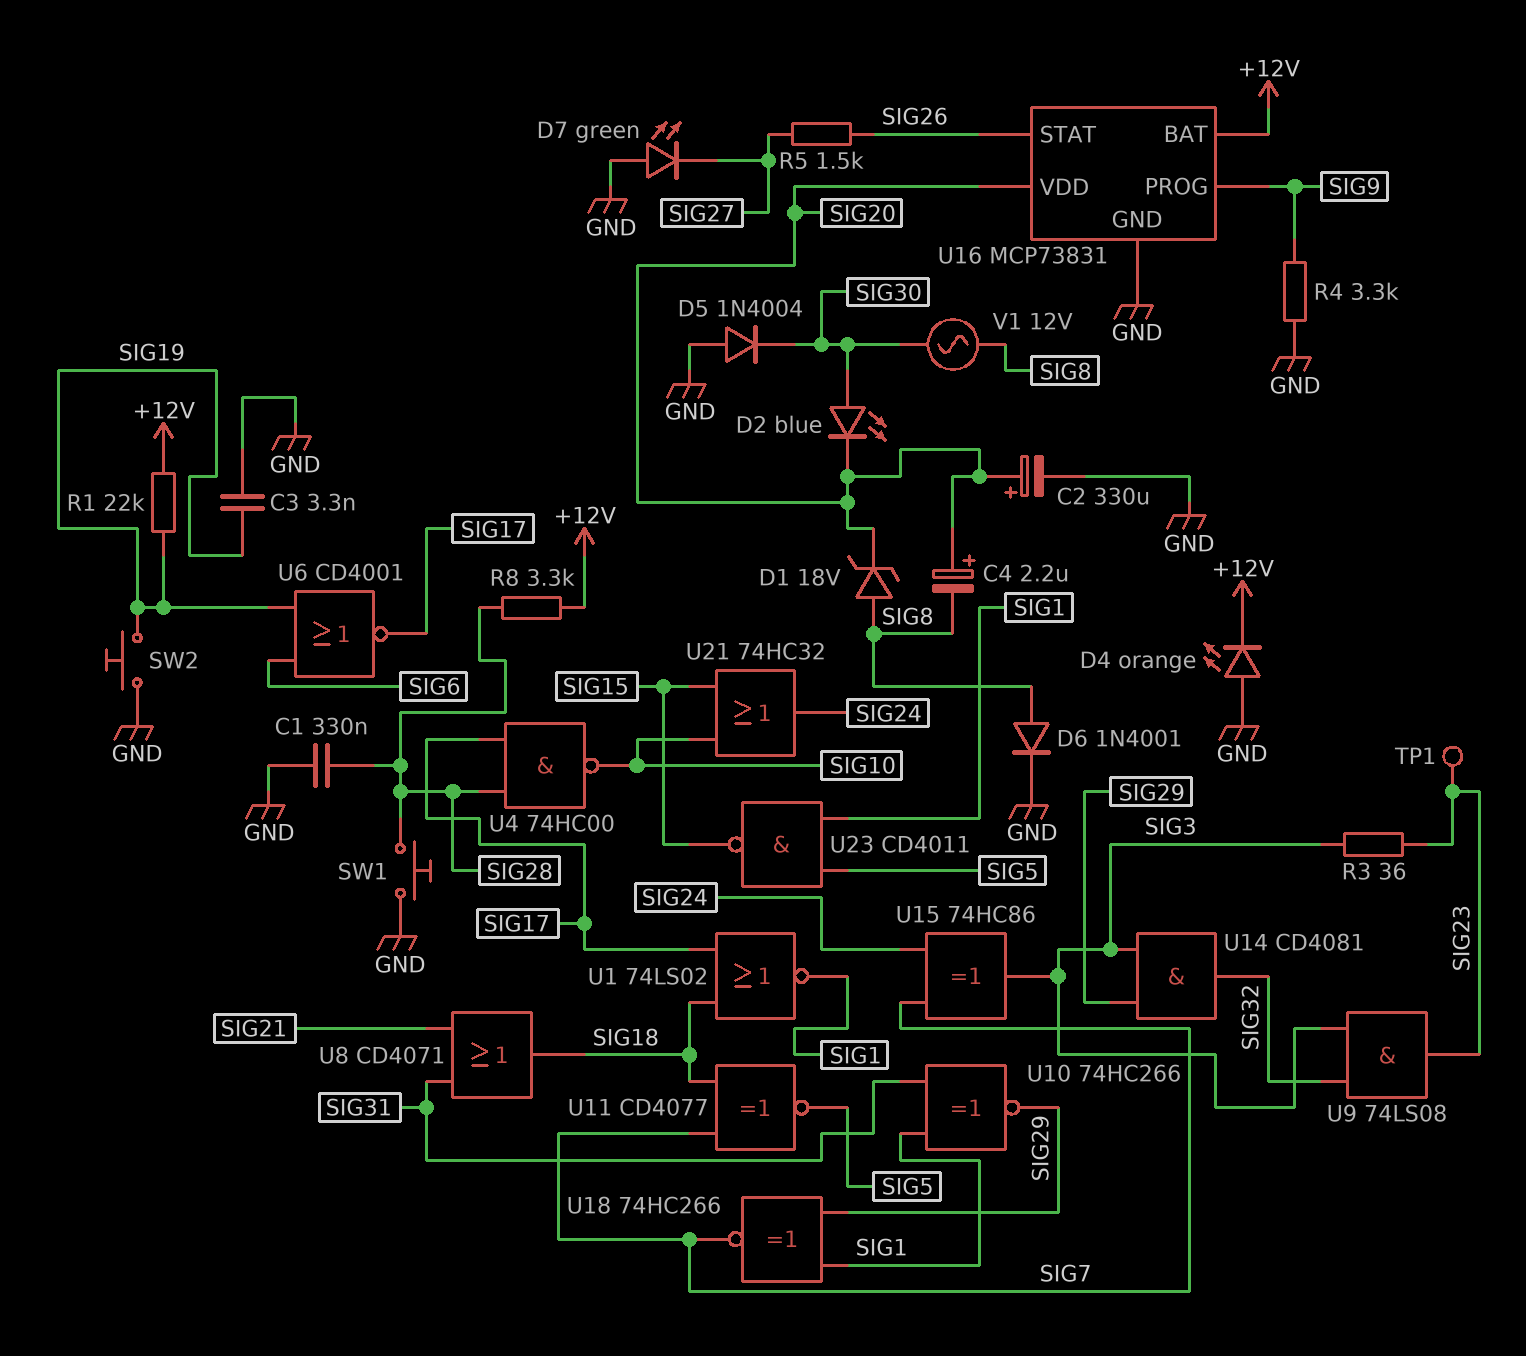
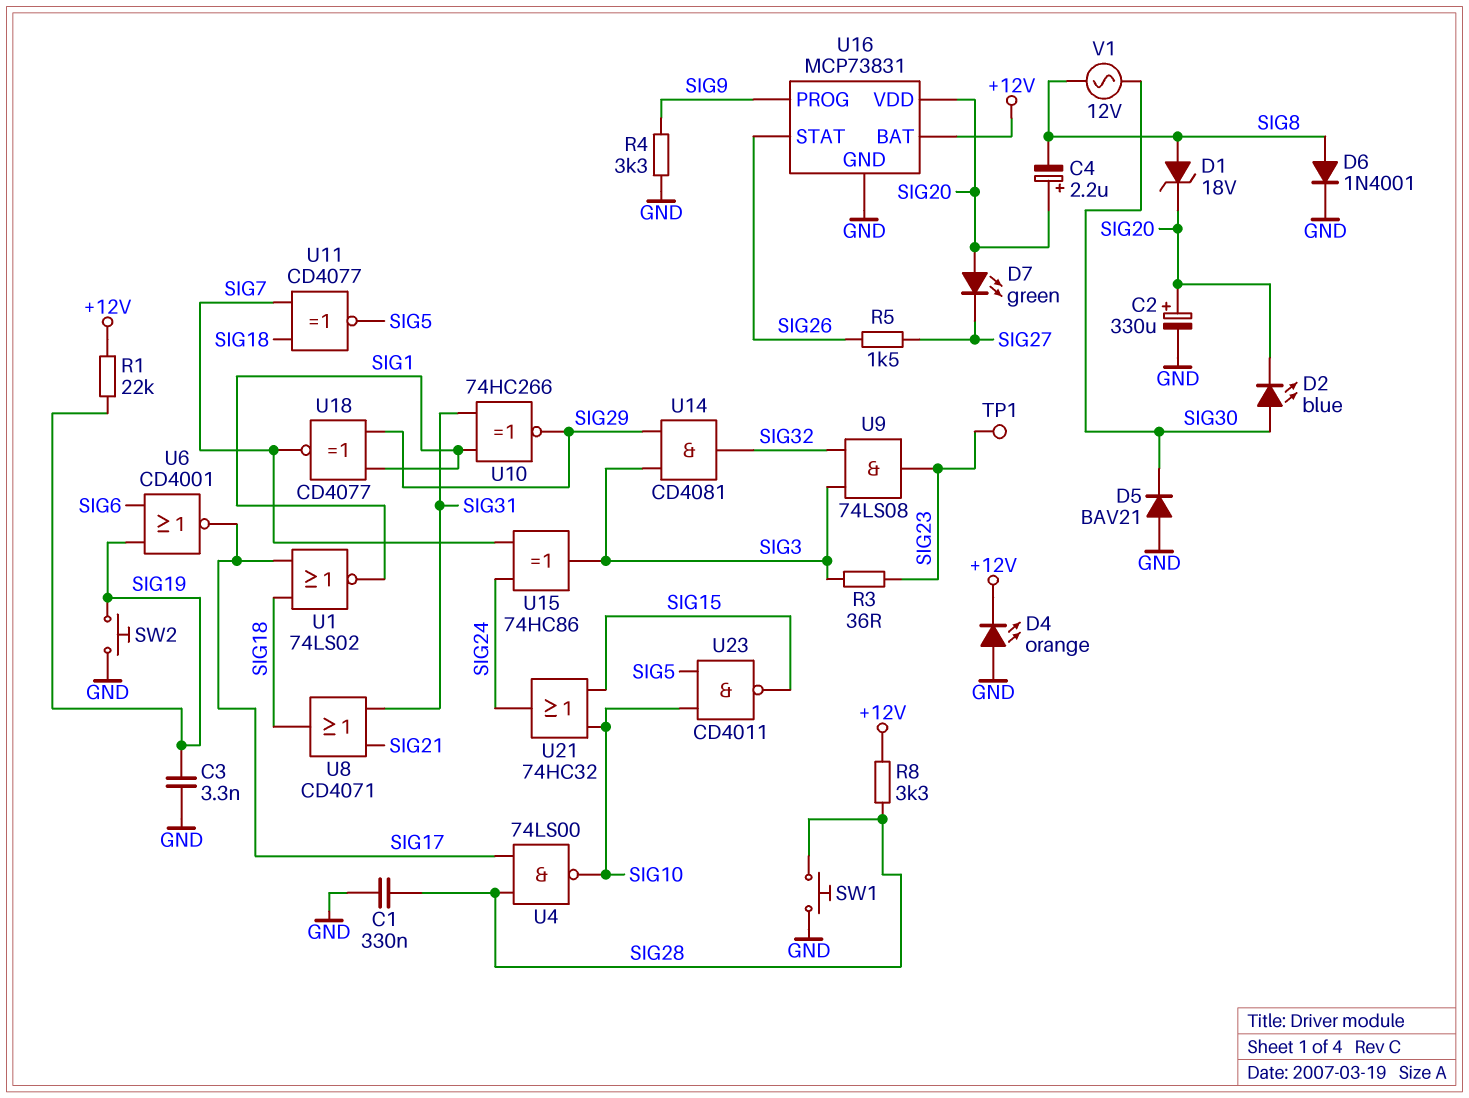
D5: diode 1N4004 (A GND, K SIG30) -> diode BAV21 (A GND, K SIG30)
D7: LED green (A GND, K SIG27) -> LED green (A SIG20, K SIG27)
U4: NAND 74HC00 (in SIG17, in SIG28, out SIG10) -> NAND 74LS00 (in SIG17, in SIG28, out SIG10)
U18: XNOR 74HC266 (in SIG1, in SIG29, out SIG7) -> XNOR CD4077 (in SIG1, in SIG29, out SIG7)
U23: NAND CD4011 (in SIG1, in SIG5, out SIG15) -> NAND CD4011 (in SIG5, in SIG10, out SIG15)

